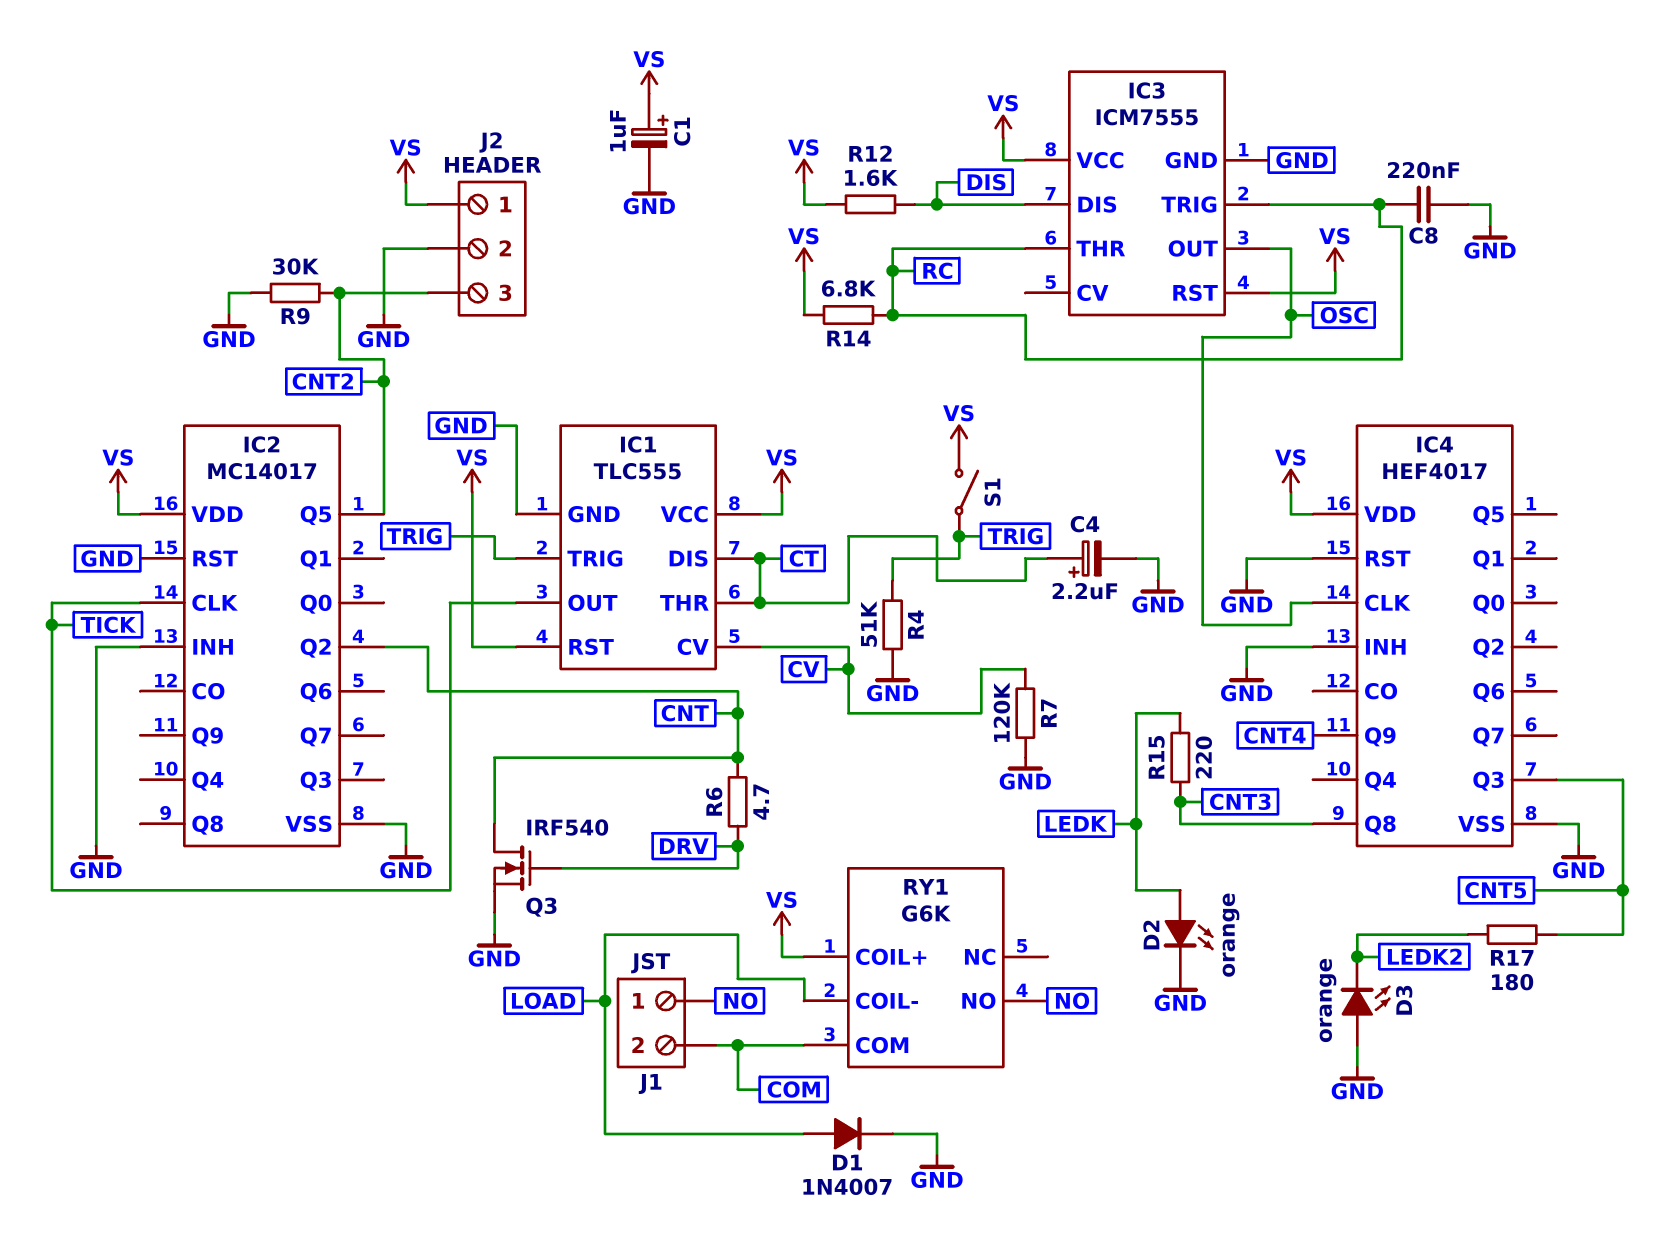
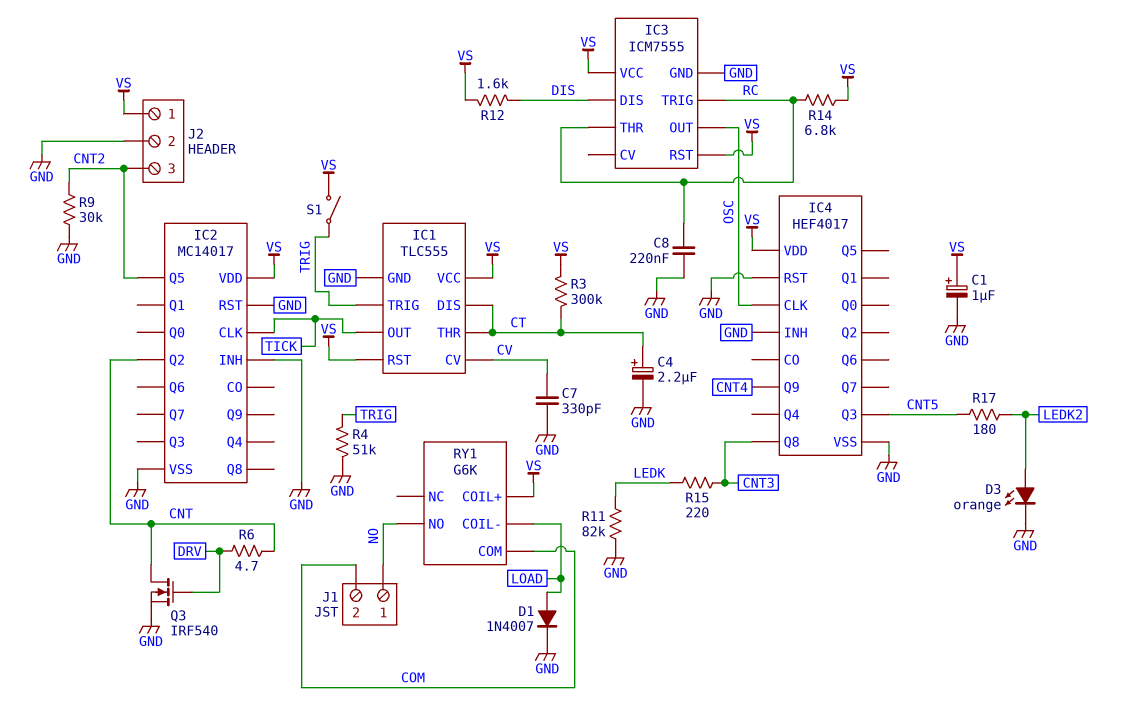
C7: none -> 330pF (CV, GND)
D2: LED orange (A LEDK, K GND) -> none
D3: LED orange (A GND, K LEDK2) -> LED orange (A LEDK2, K GND)
R3: none -> 300k (CT, VS)
R7: 120k (CV, GND) -> none
R11: none -> 82k (GND, LEDK)

